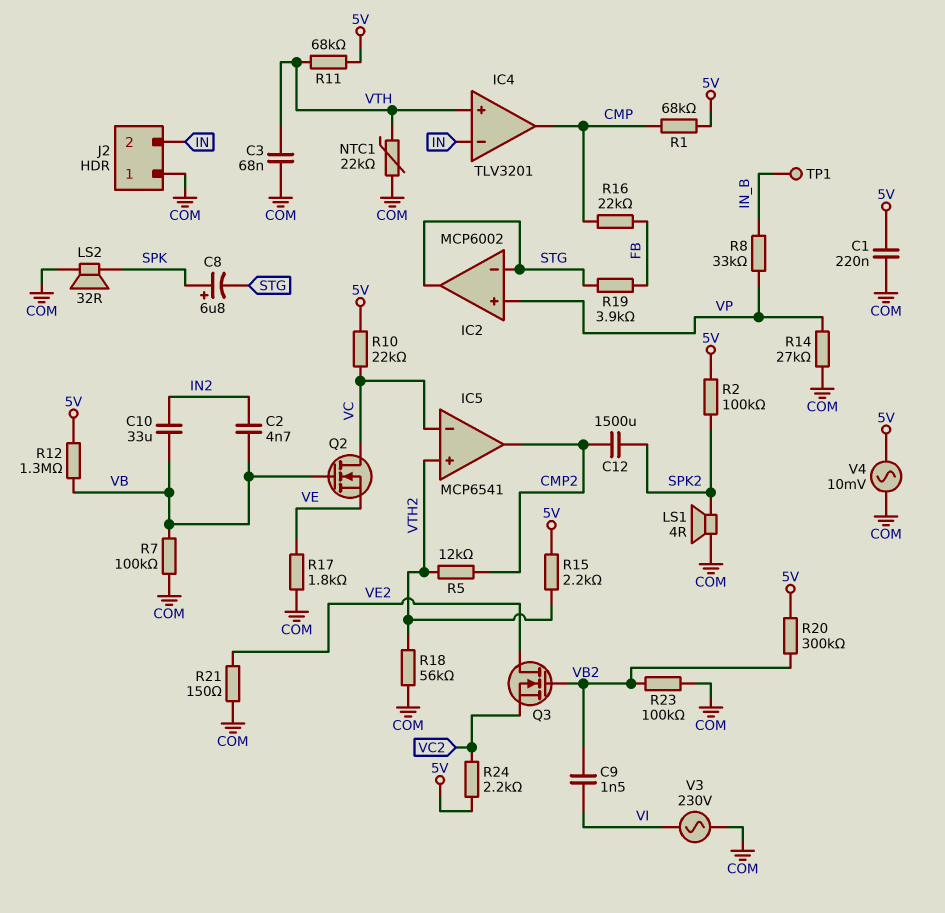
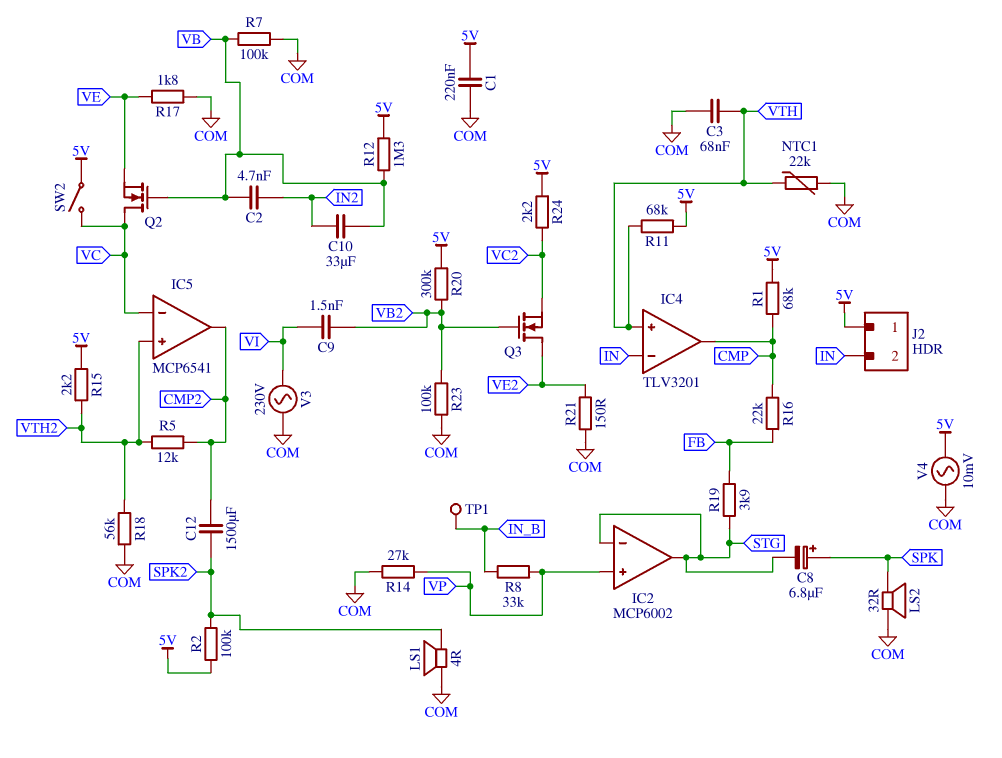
J2 pin 1: COM -> 5V
R10: 22k (5V, VC) -> none
SW2: none -> switch (5V, VC)

